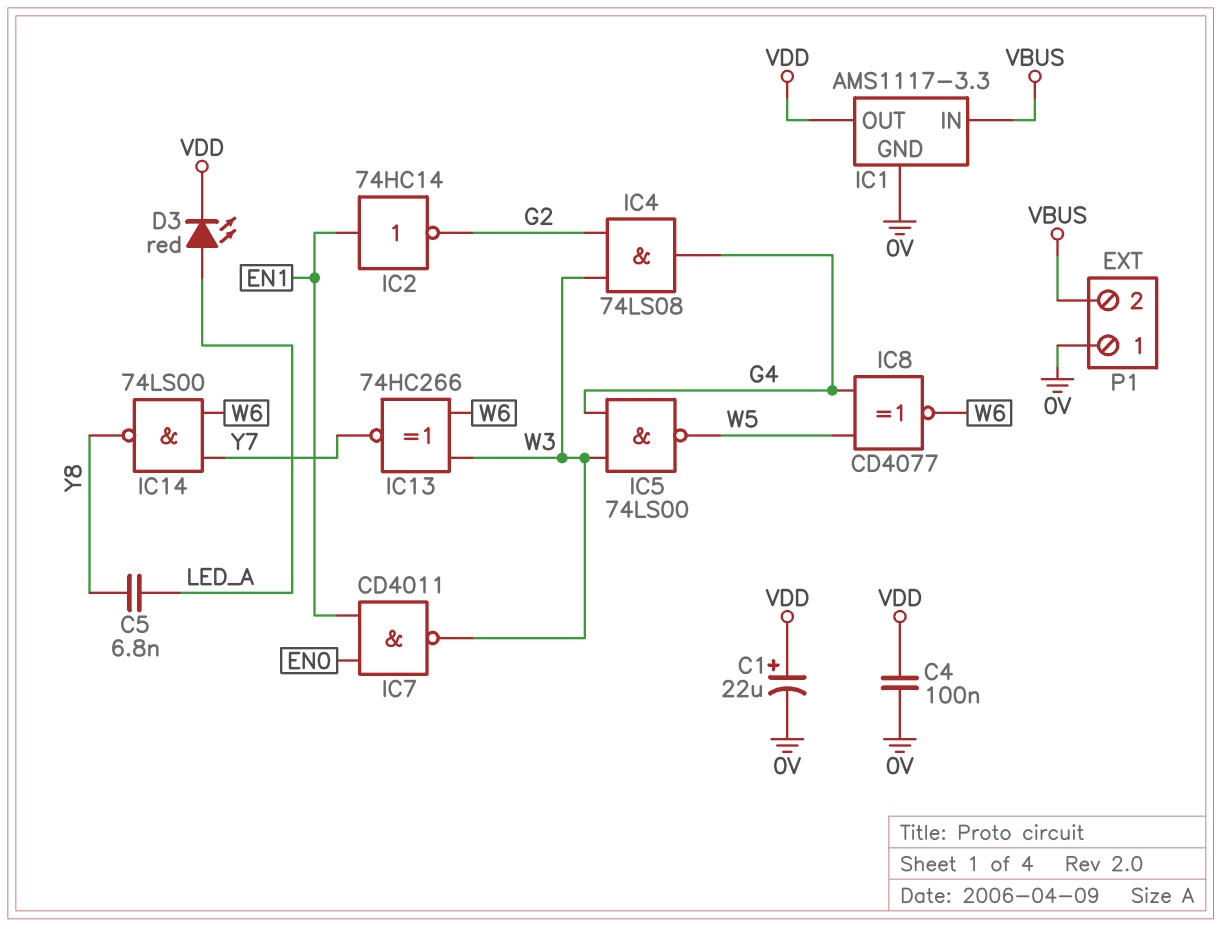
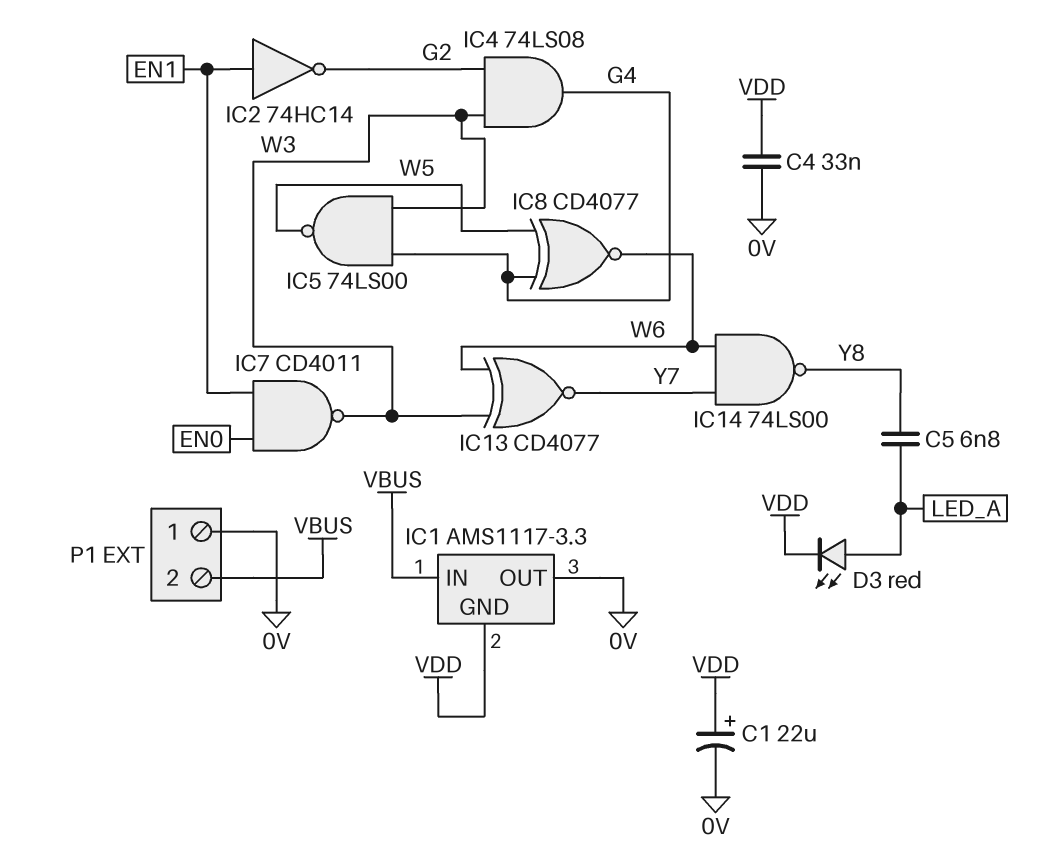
C4: 100nF (0V, VDD) -> 33nF (0V, VDD)
IC1 pin GND: 0V -> VDD
IC1 pin OUT: VDD -> 0V
IC13: XNOR 74HC266 (in W3, in W6, out Y7) -> XNOR CD4077 (in W3, in W6, out Y7)

